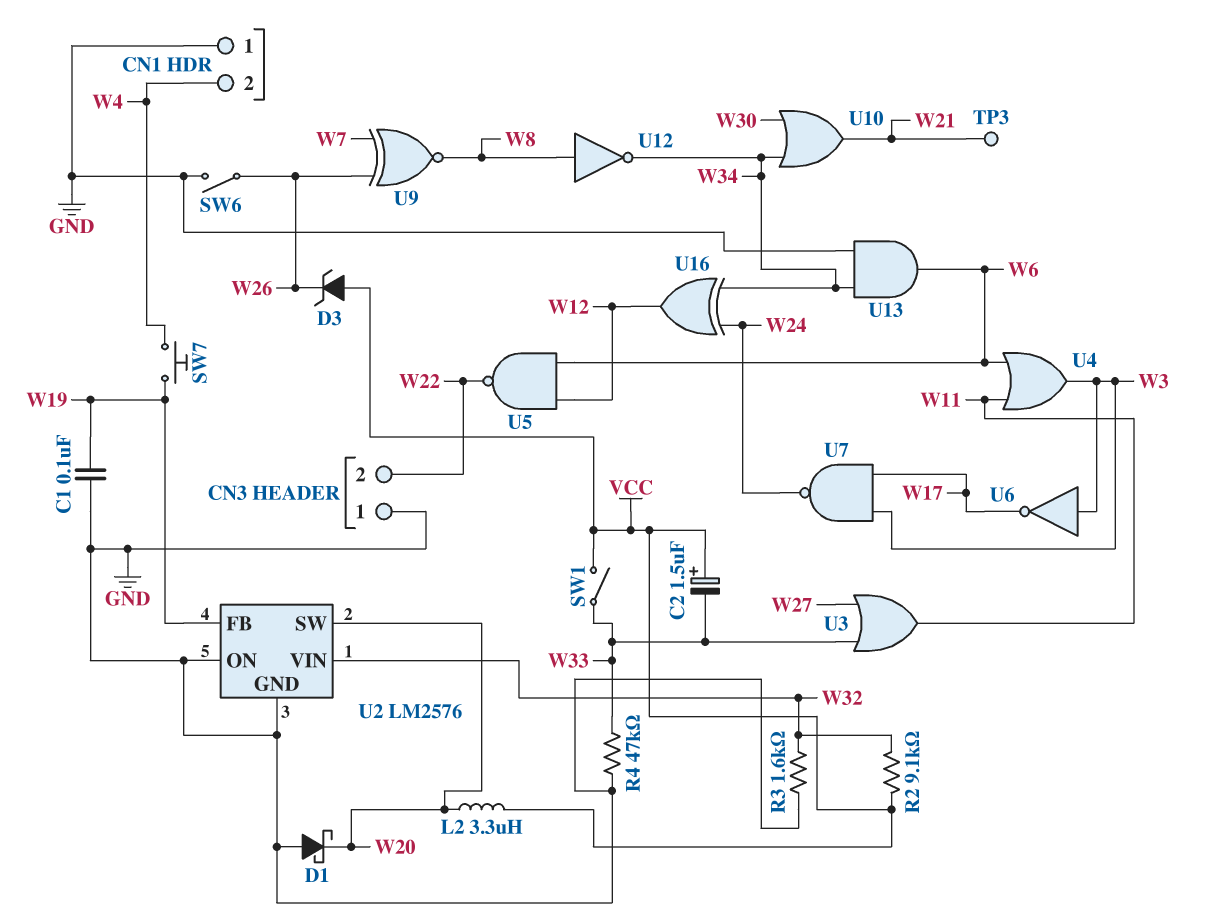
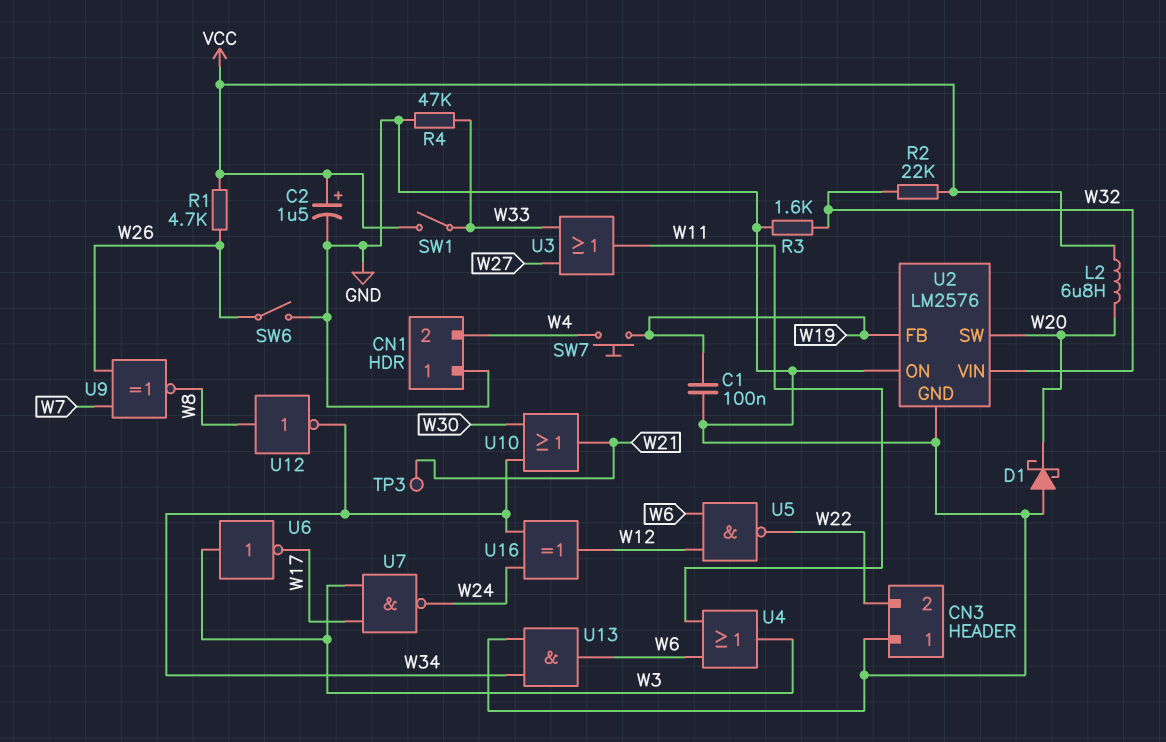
C2: 1.5uF (plus VCC, minus W33) -> 1.5uF (plus VCC, minus GND)
D3: zener (A VCC, K W26) -> none
L2: 3.3uH (VCC, W20) -> 6.8uH (VCC, W20)
R1: none -> 4.7k (VCC, W26)
R2: 9.1k (VCC, W32) -> 22k (VCC, W32)

